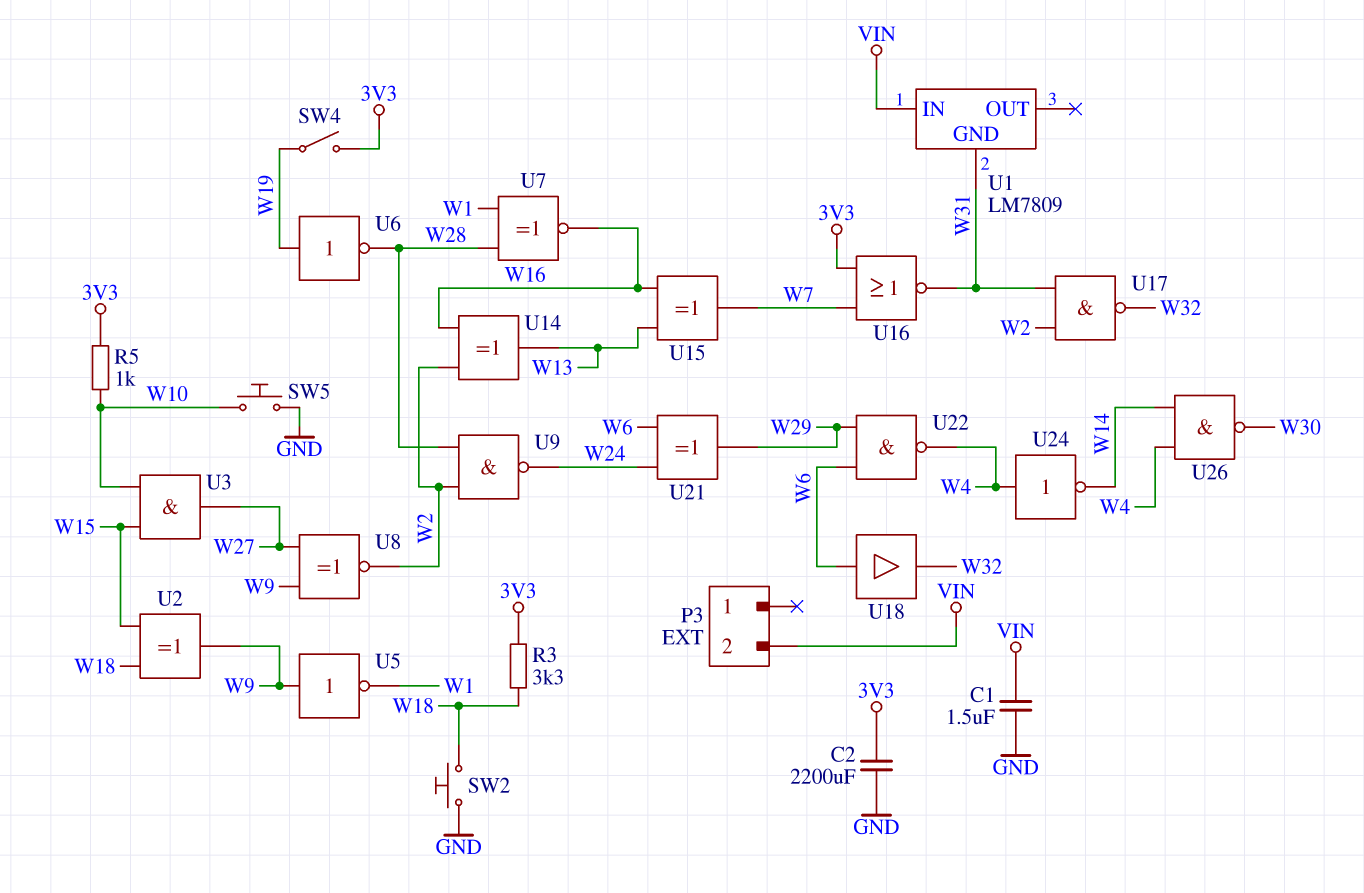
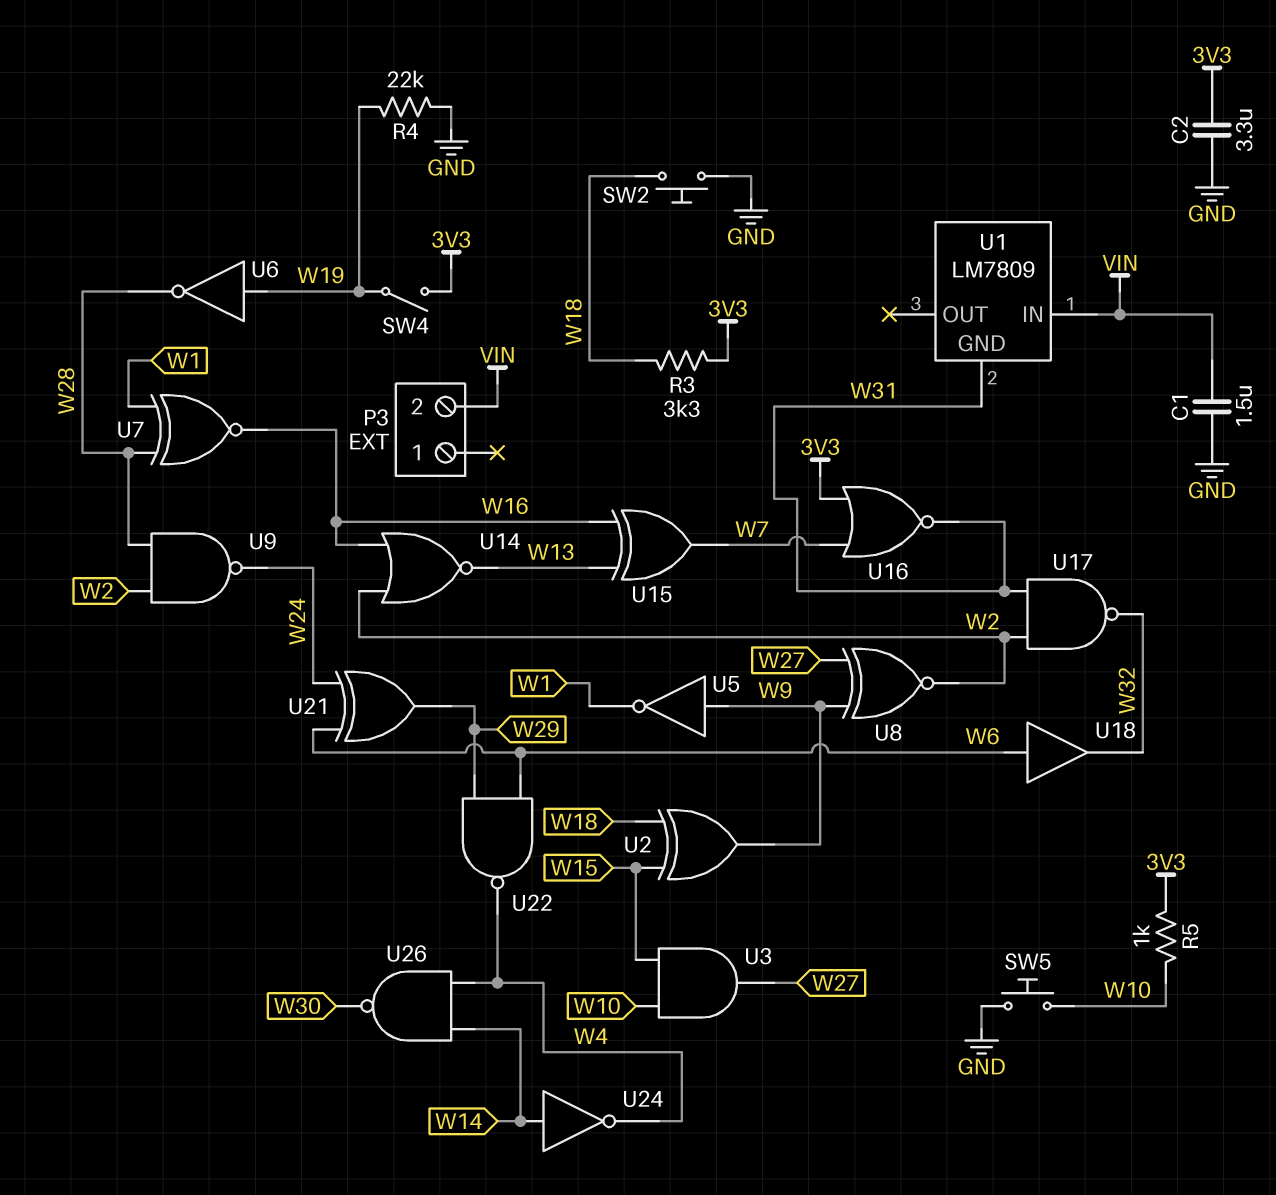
C2: 2200uF (3V3, GND) -> 3.3uF (3V3, GND)
R4: none -> 22k (GND, W19)
U14: XOR (in W2, in W16, out W13) -> NOR (in W2, in W16, out W13)
U24: NOT (in W4, out W14) -> NOT (in W14, out W4)

